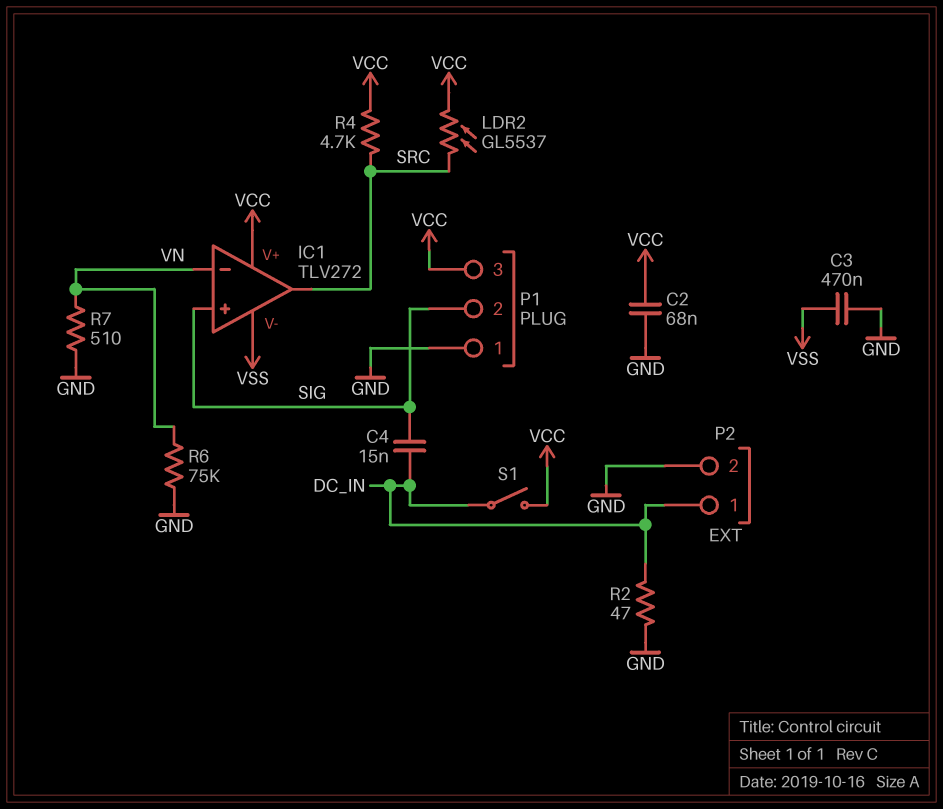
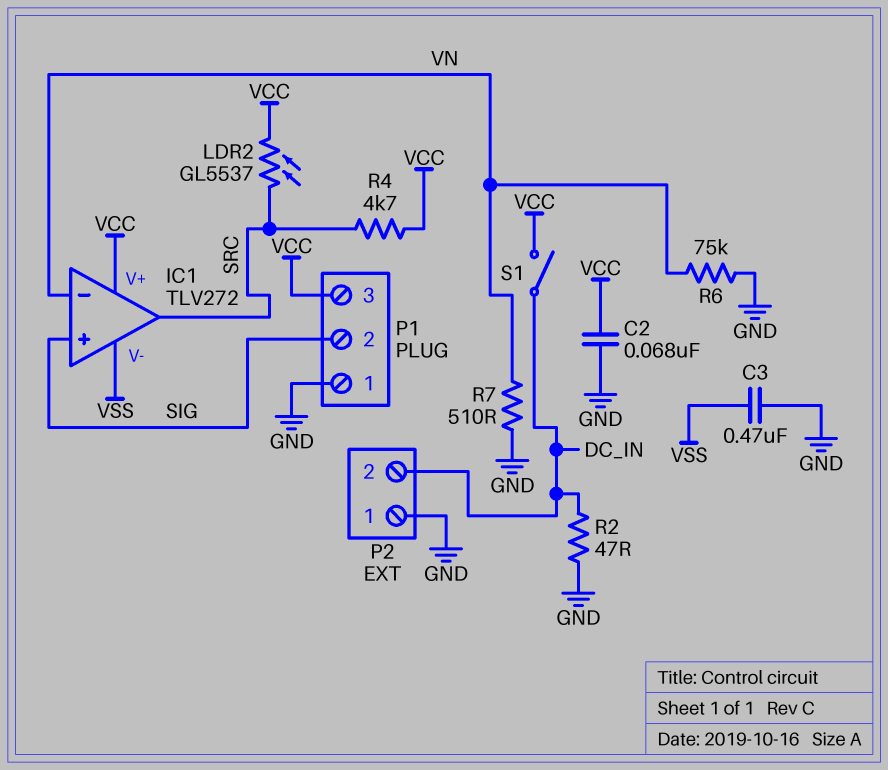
C4: 15nF (DC_IN, SIG) -> none
P2 pin 1: DC_IN -> GND
P2 pin 2: GND -> DC_IN

